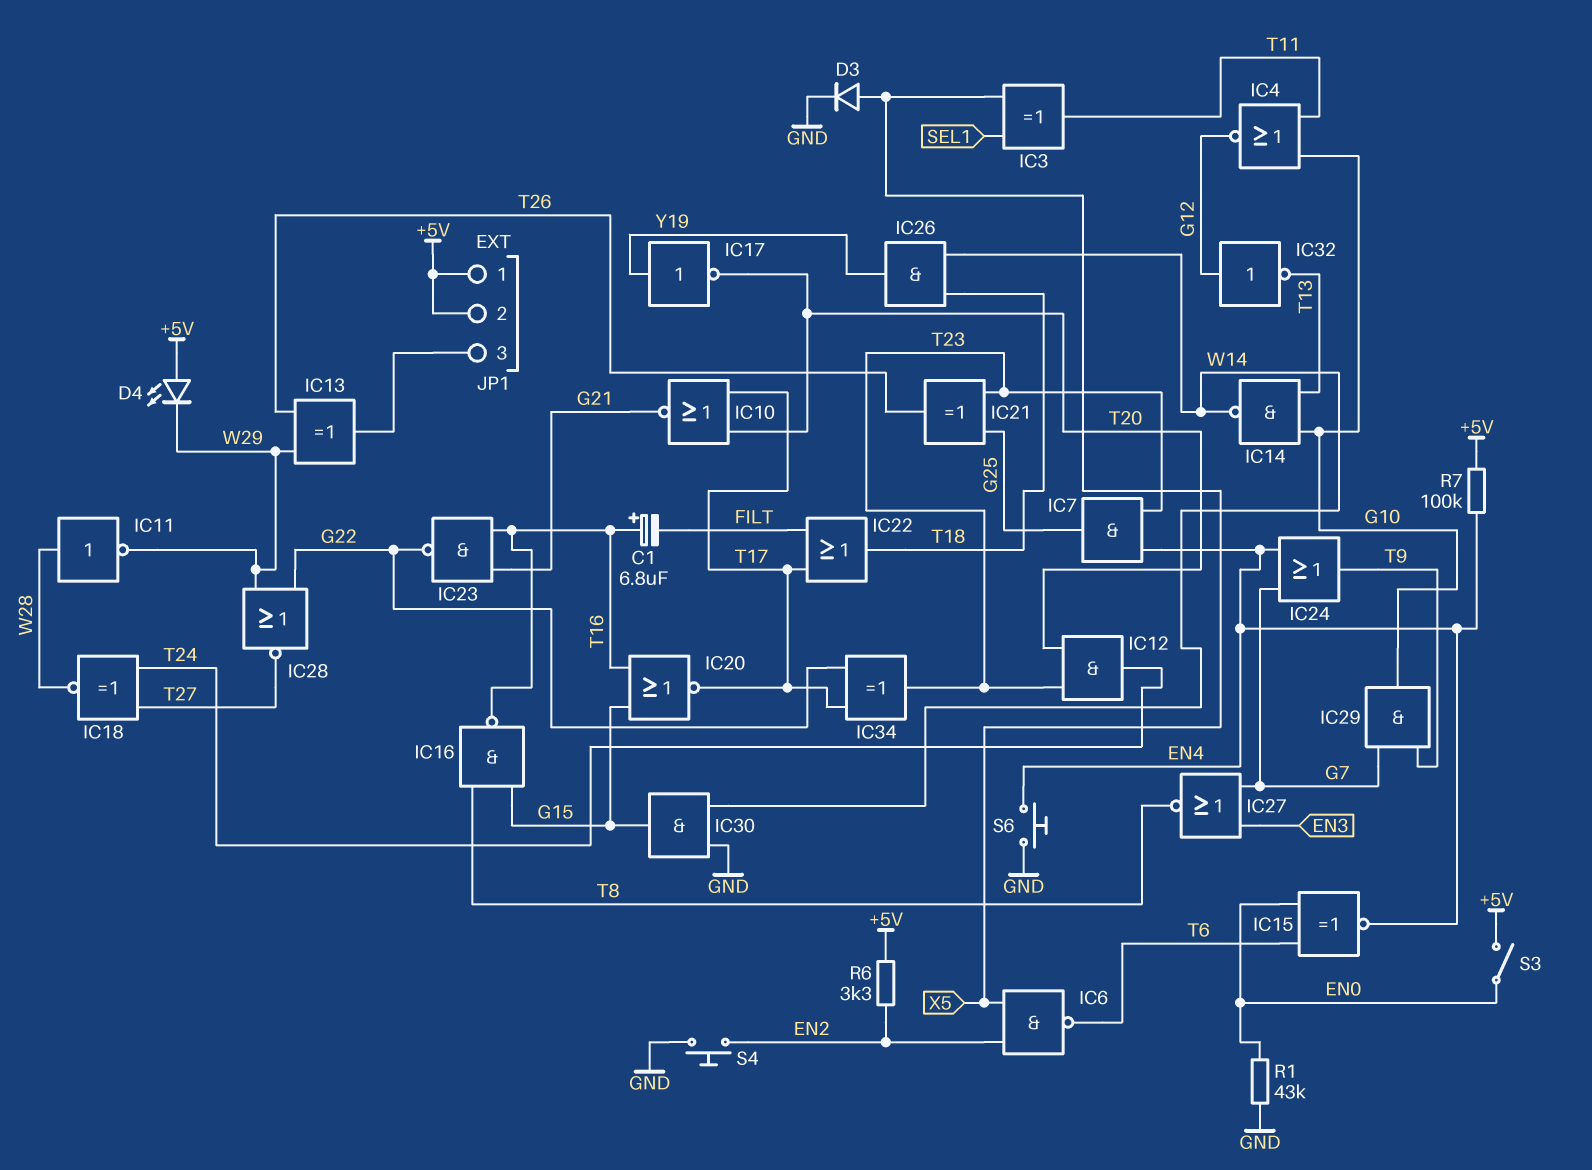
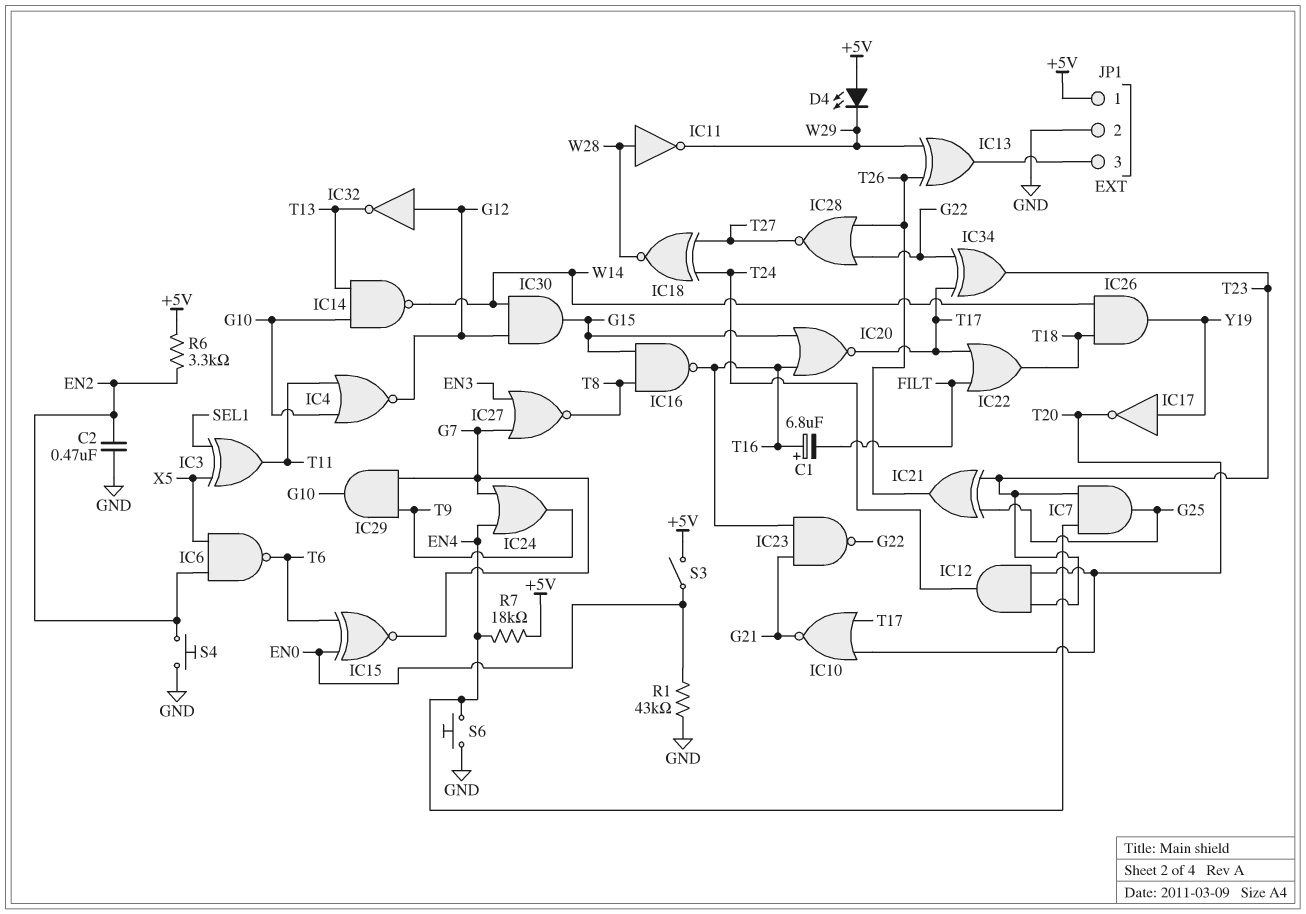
C2: none -> 470nF (EN2, GND)
D3: diode (A X5, K GND) -> none
IC15: XNOR (in EN0, in T6, out EN4) -> XNOR (in EN0, in T6, out G7)
IC28: NOR (in G22, in W29, out T27) -> NOR (in G22, in T26, out T27)
IC30: AND (in GND, in W14, out G15) -> AND (in G12, in W14, out G15)
JP1 pin 2: +5V -> GND
R7: 100k (+5V, EN4) -> 18k (+5V, EN4)

